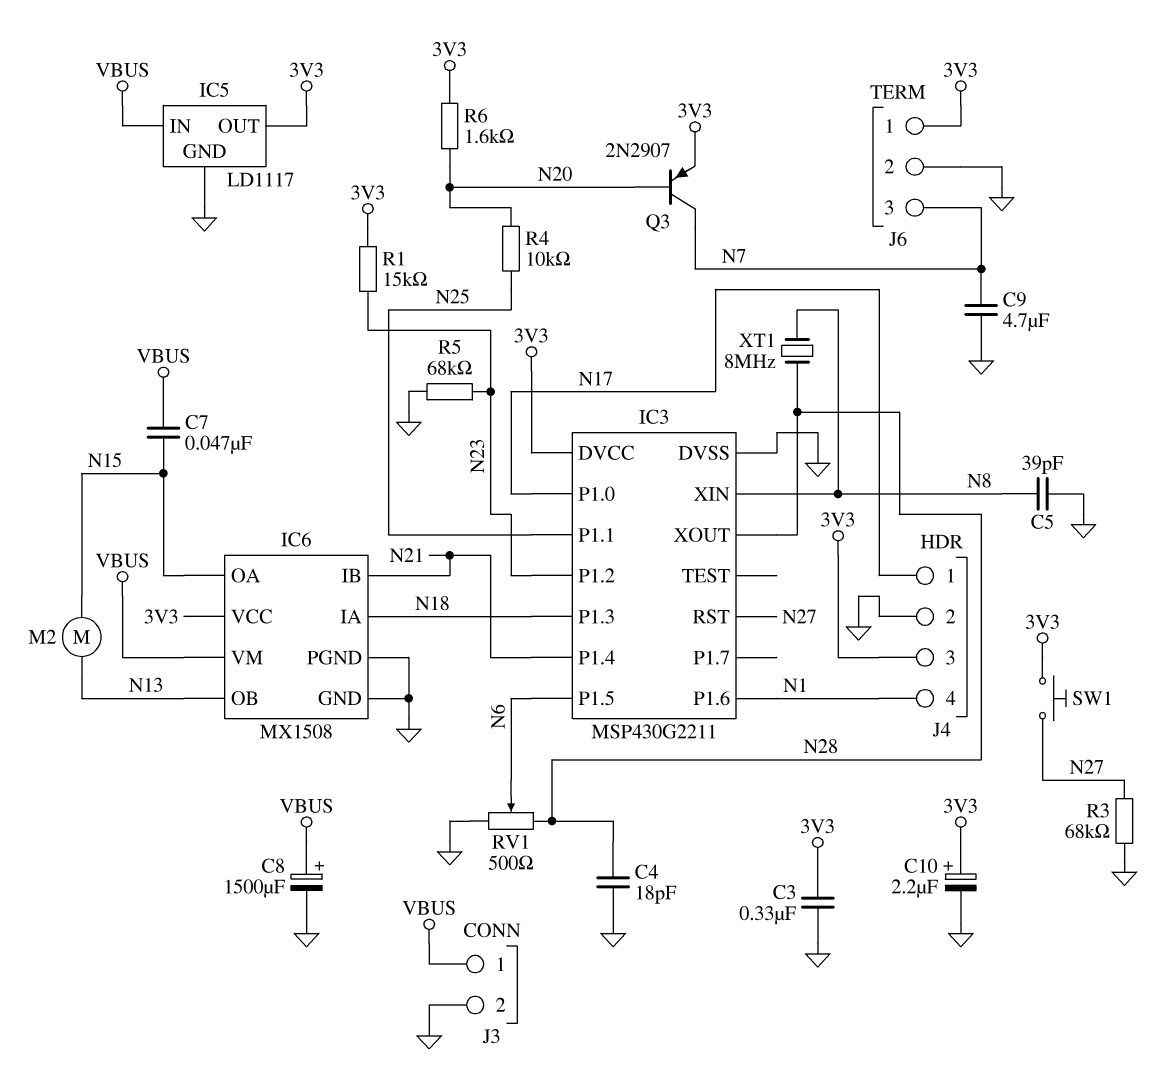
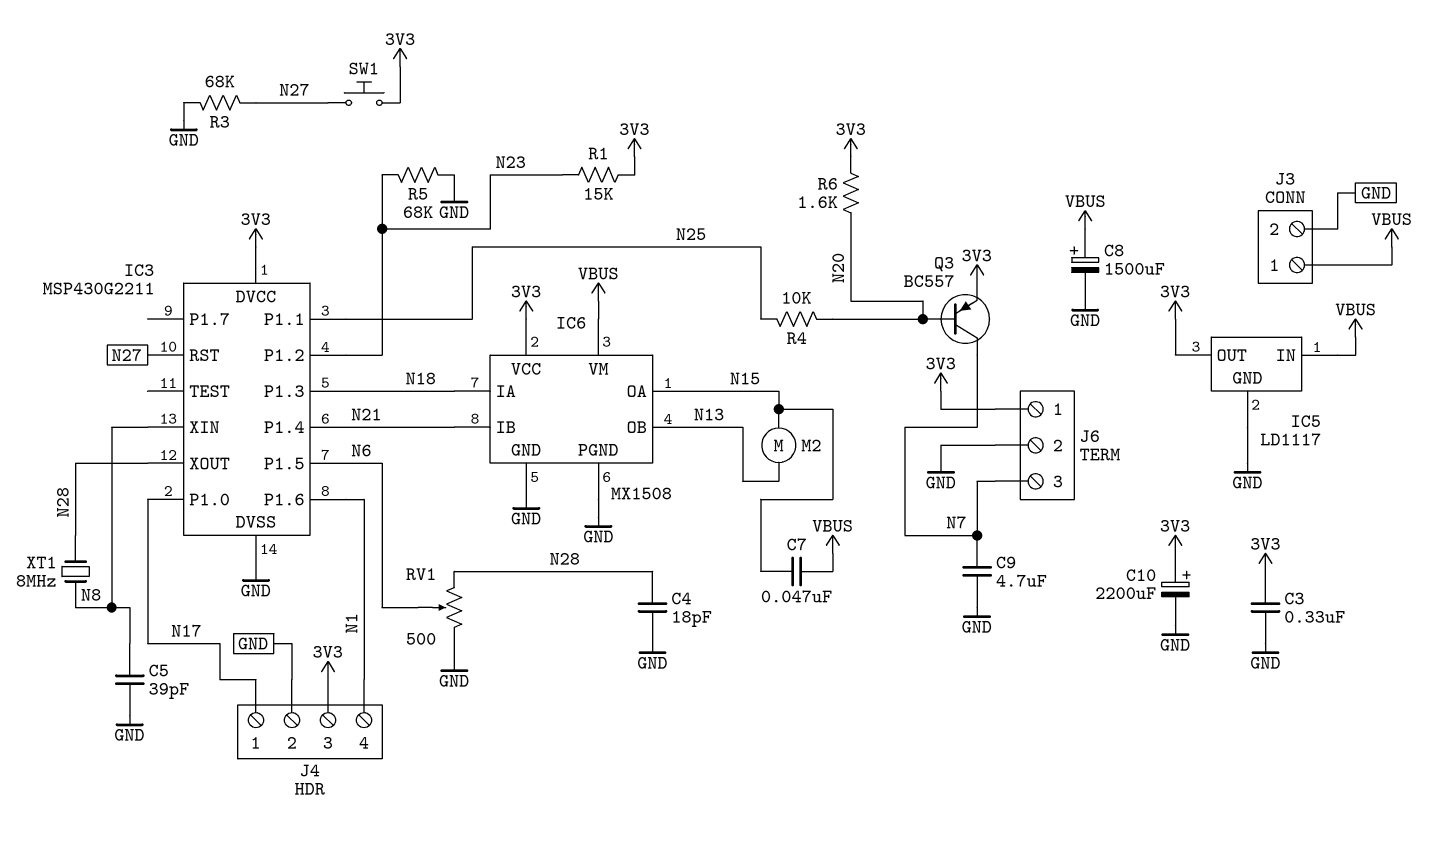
C10: 2.2uF (plus 3V3, minus GND) -> 2200uF (plus 3V3, minus GND)
Q3: PNP 2N2907 (B N20, C N7, E 3V3) -> PNP BC557 (B N20, C N7, E 3V3)

